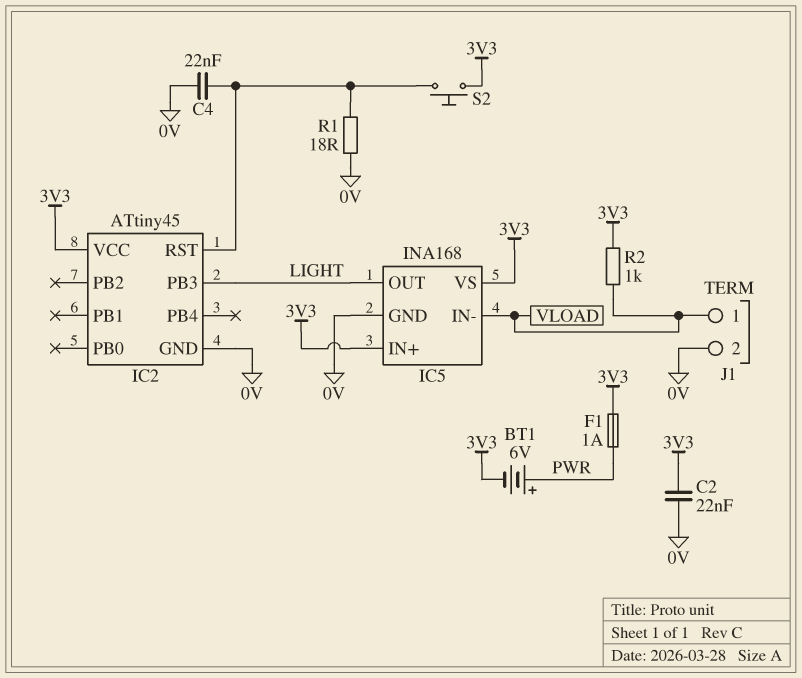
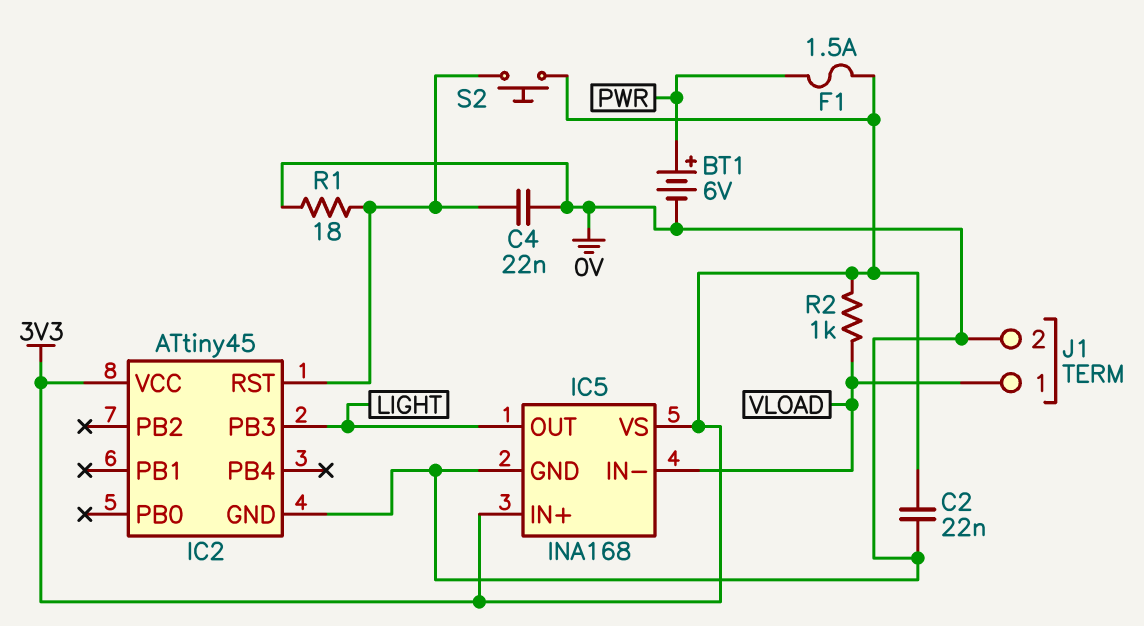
BT1: 6V (plus PWR, minus 3V3) -> 6V (plus PWR, minus 0V)
F1: 1A (3V3, PWR) -> 1.5A (3V3, PWR)

